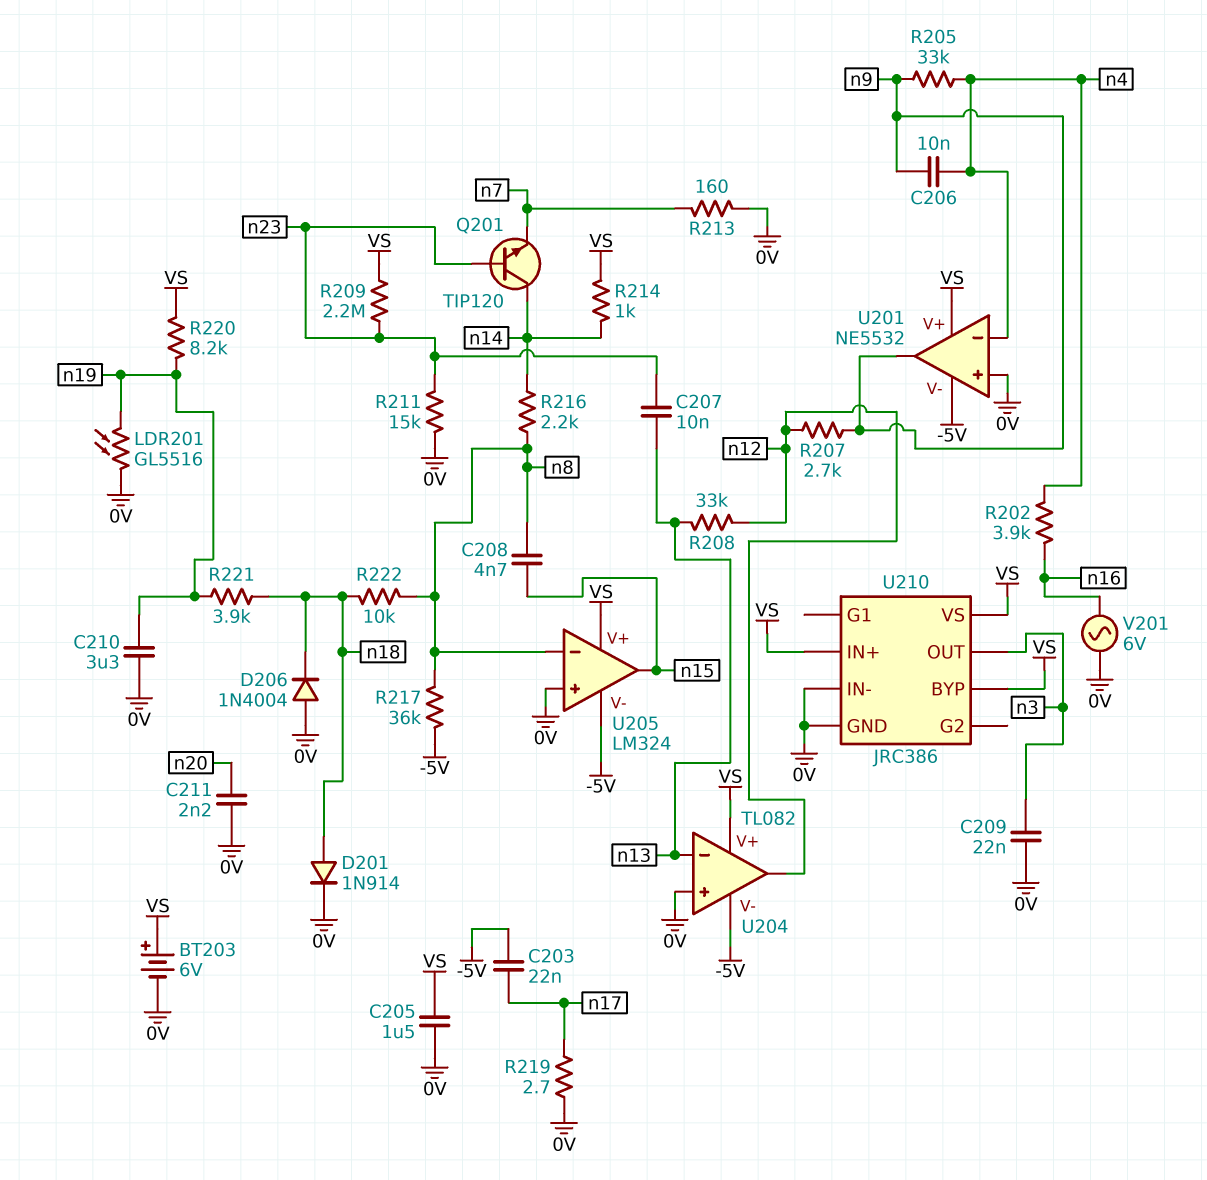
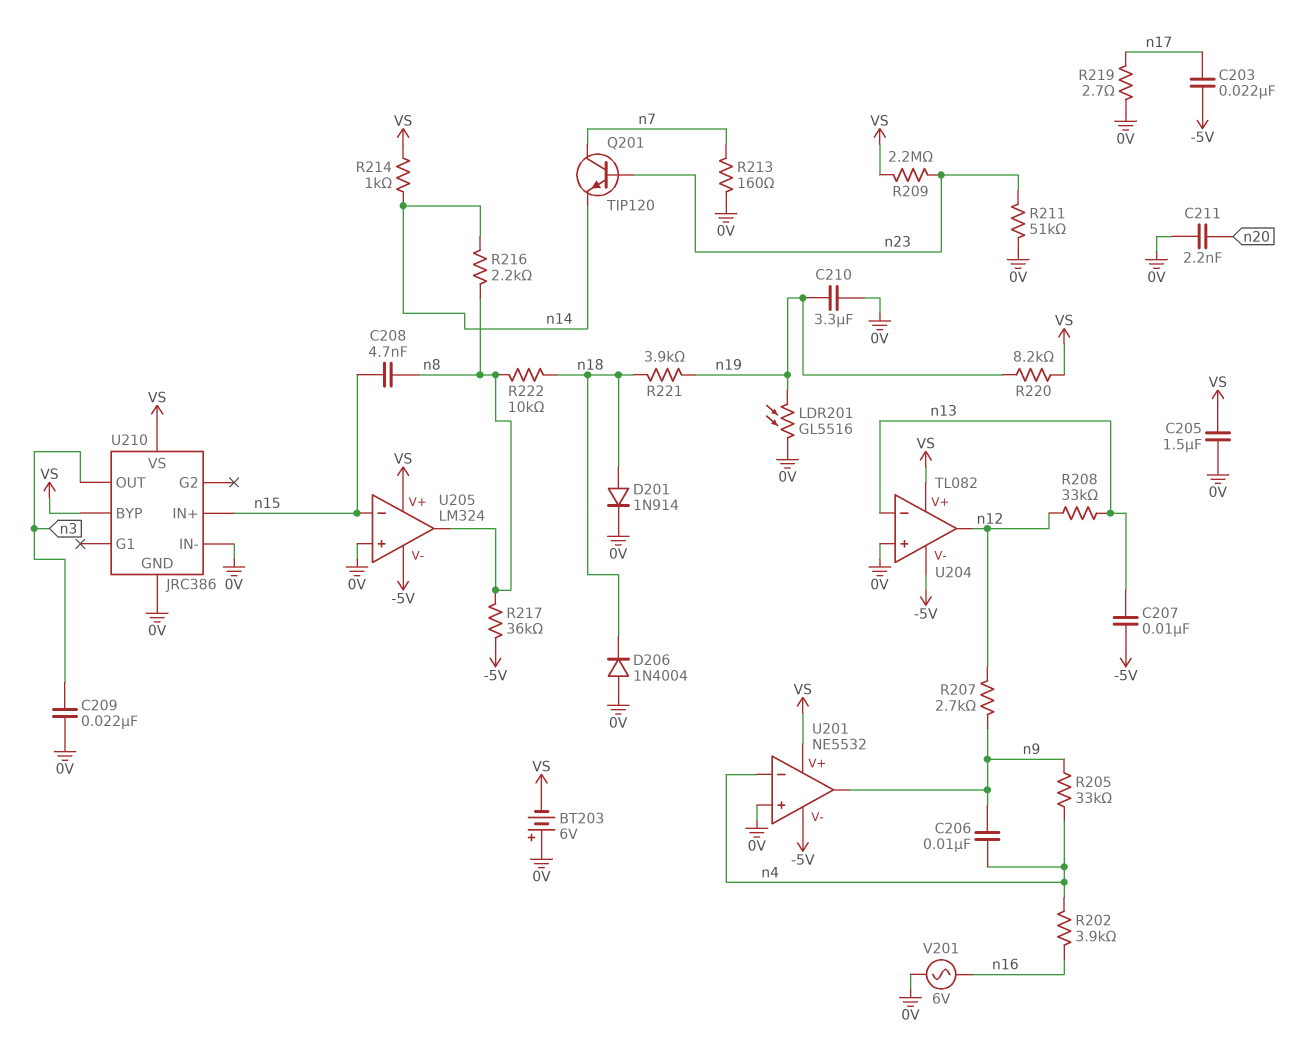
BT203: 6V (plus VS, minus 0V) -> 6V (plus 0V, minus VS)
C207: 10nF (n13, n23) -> 10nF (-5V, n13)
Q201: NPN TIP120 (B n23, C n14, E n7) -> NPN TIP120 (B n23, C n7, E n14)
R211: 15k (0V, n23) -> 51k (0V, n23)
U205 pin in-: n8 -> n15
U205 pin out: n15 -> n8
U210 pin IN+: VS -> n15

